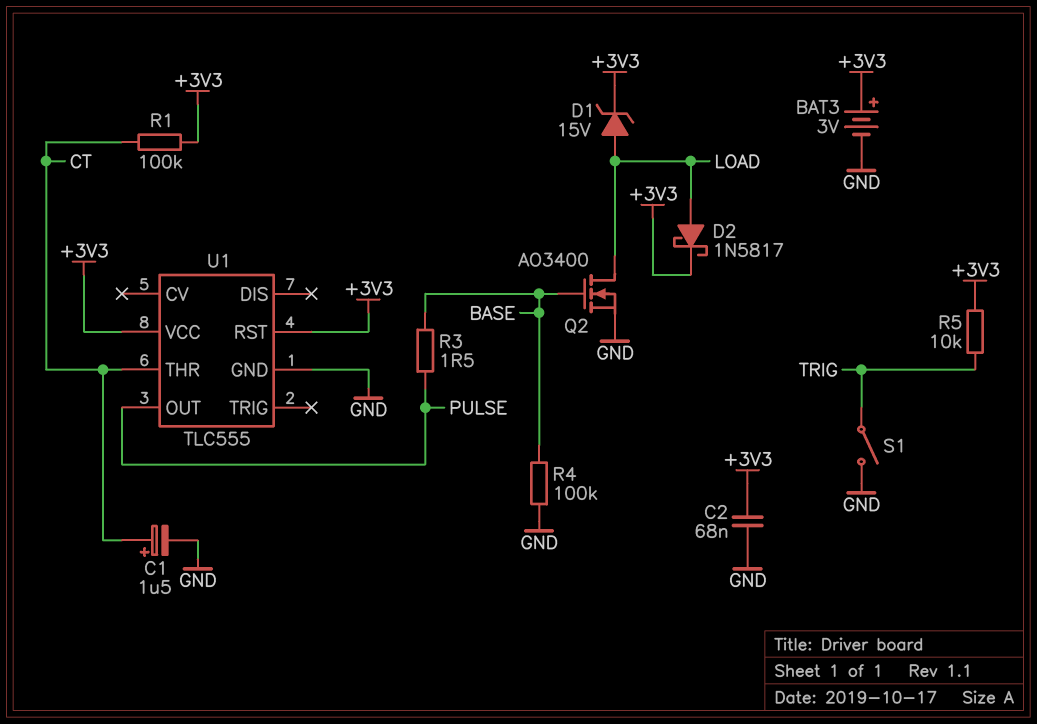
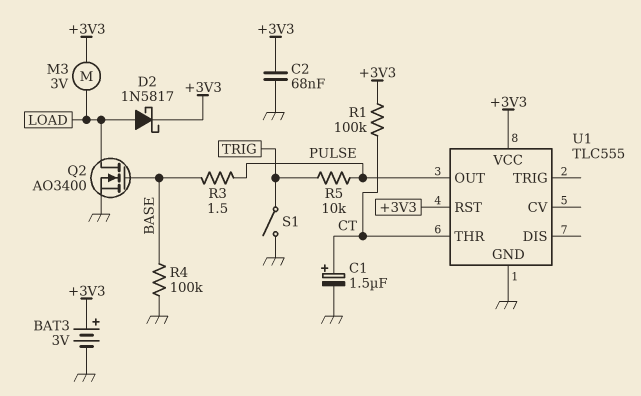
D1: zener 15V (A LOAD, K +3V3) -> none
M3: none -> motor 3V (+3V3, LOAD)
R5: 10k (+3V3, TRIG) -> 10k (PULSE, TRIG)

